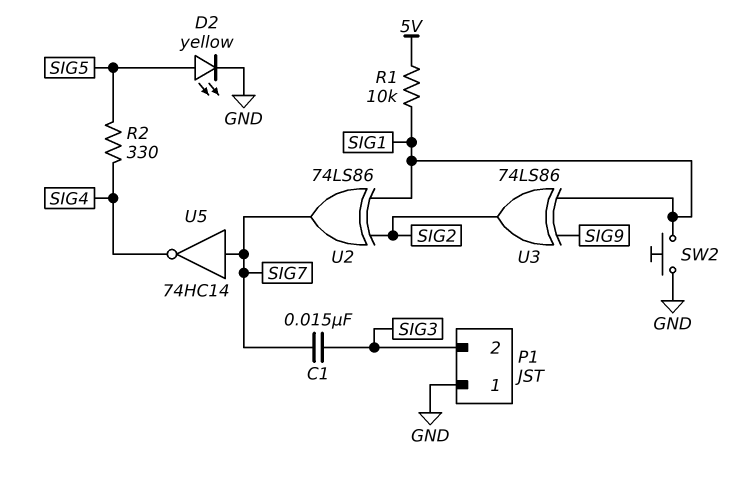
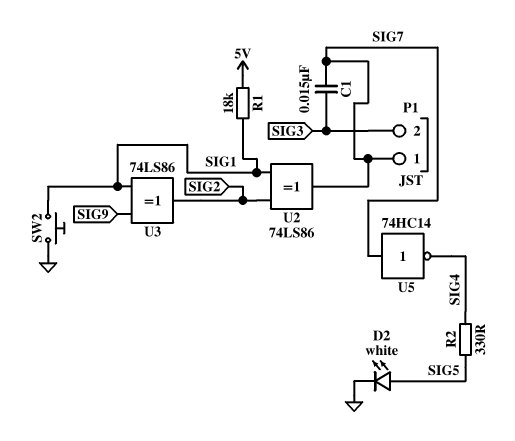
D2: LED yellow (A SIG5, K GND) -> LED white (A SIG5, K GND)
P1 pin 1: GND -> SIG7
R1: 10k (5V, SIG1) -> 18k (5V, SIG1)

